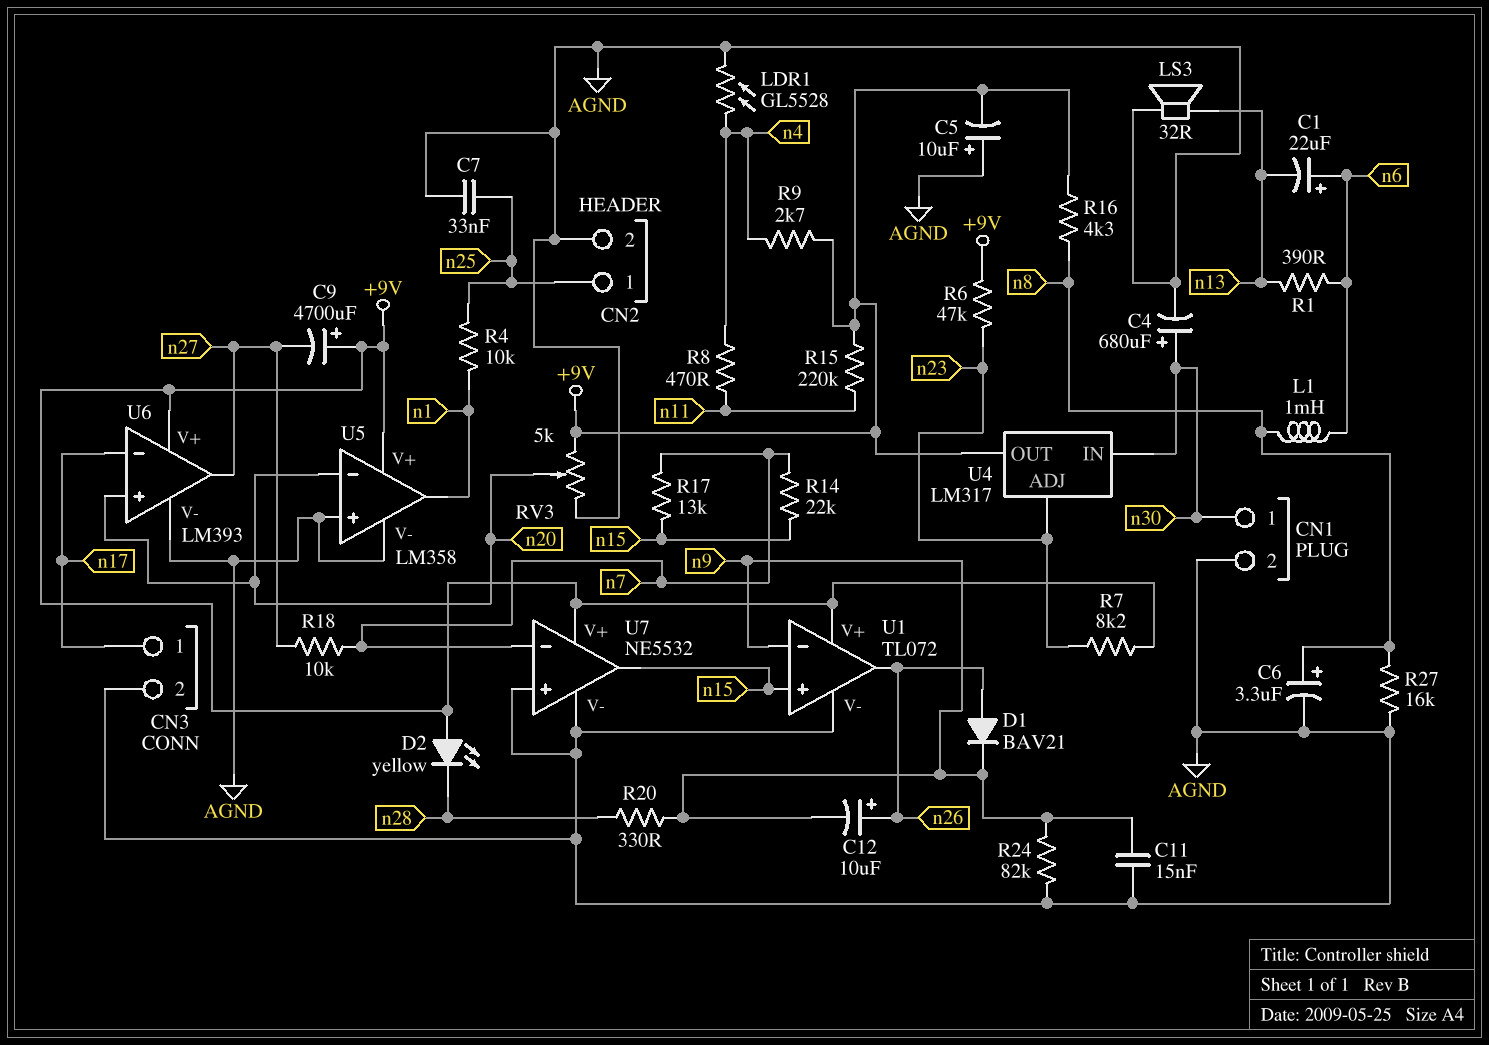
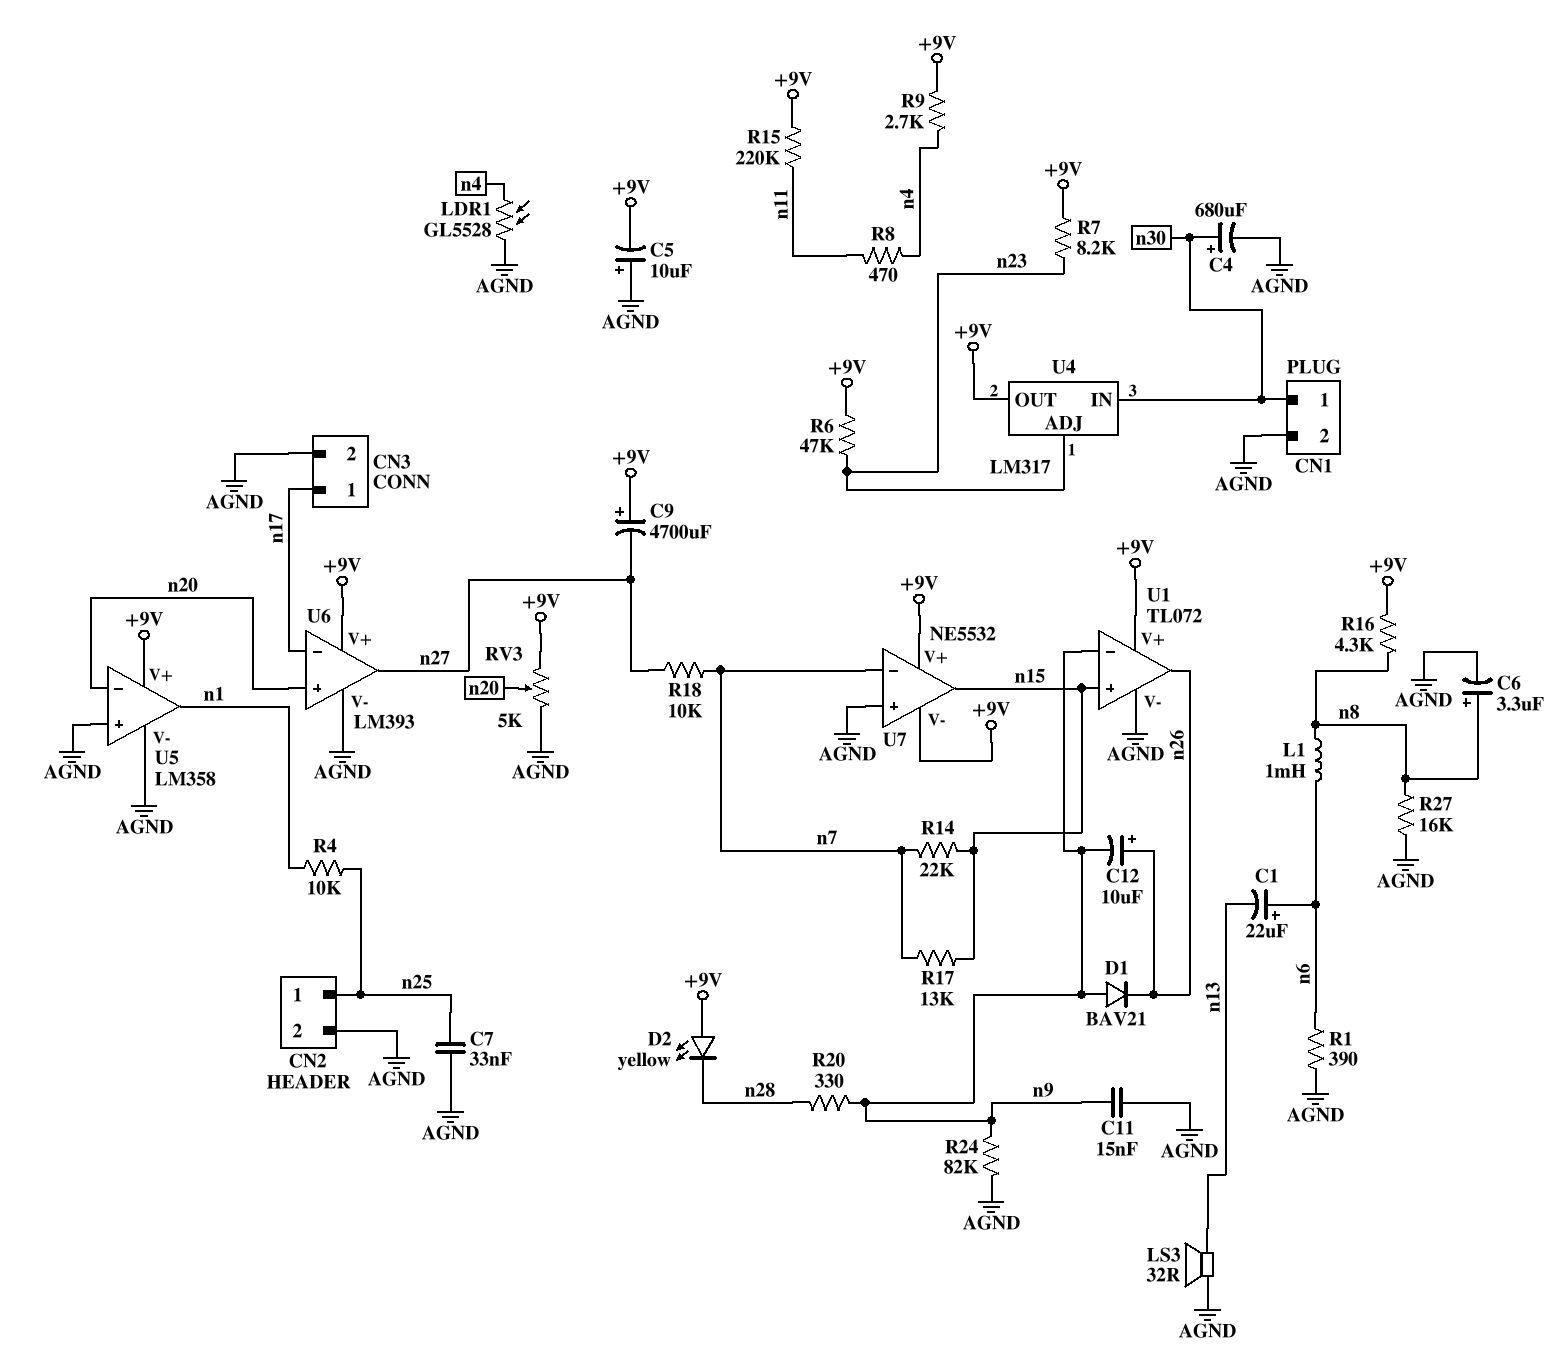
D1: diode BAV21 (A n26, K n9) -> diode BAV21 (A n9, K n26)
R1: 390 (n6, n13) -> 390 (AGND, n6)
U7 pin V-: AGND -> +9V

